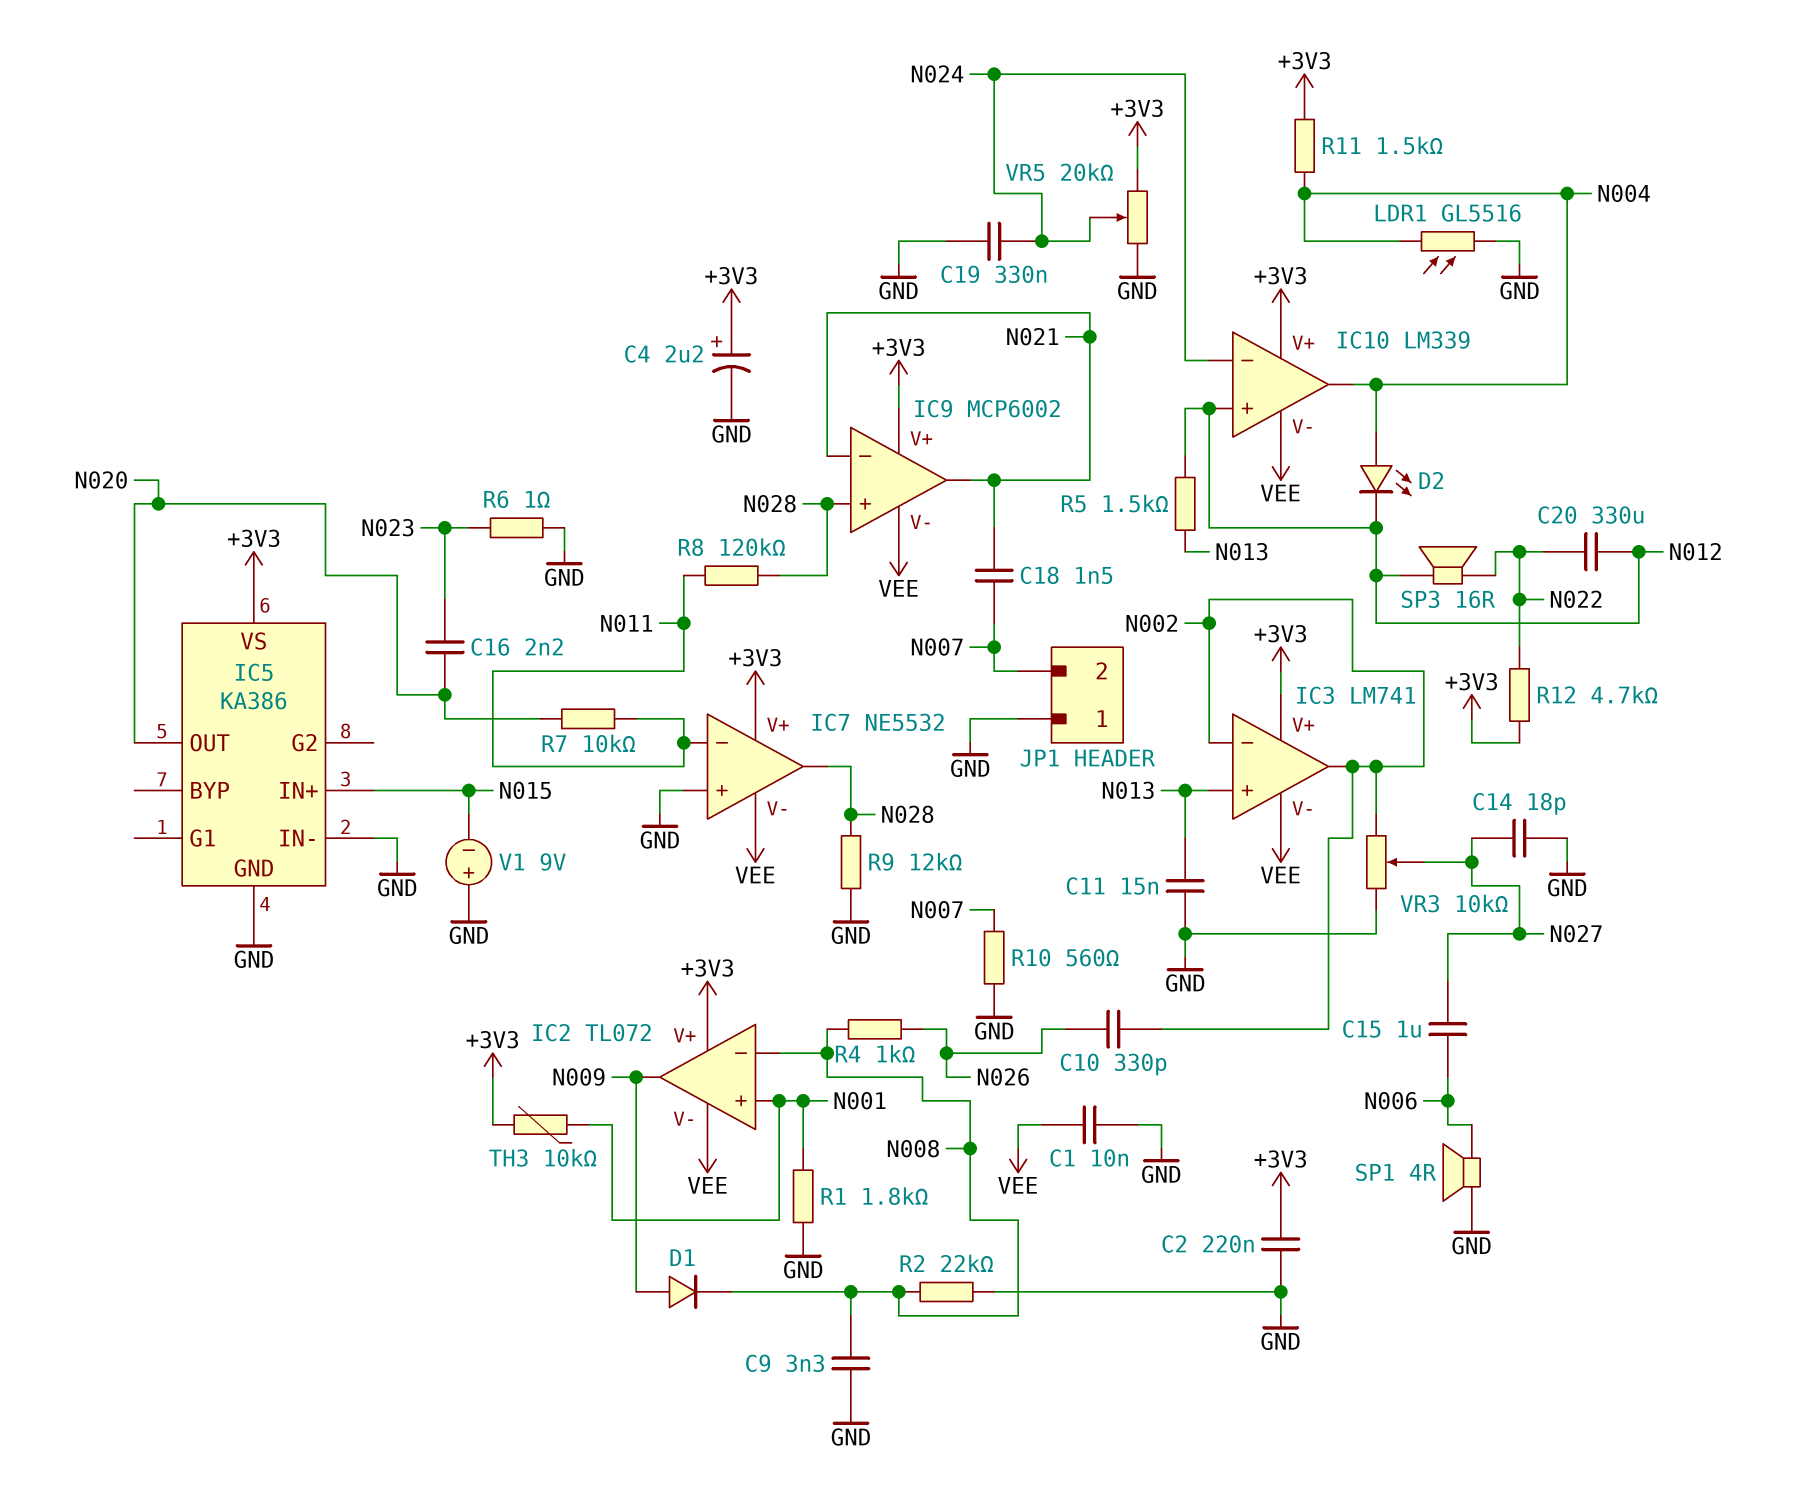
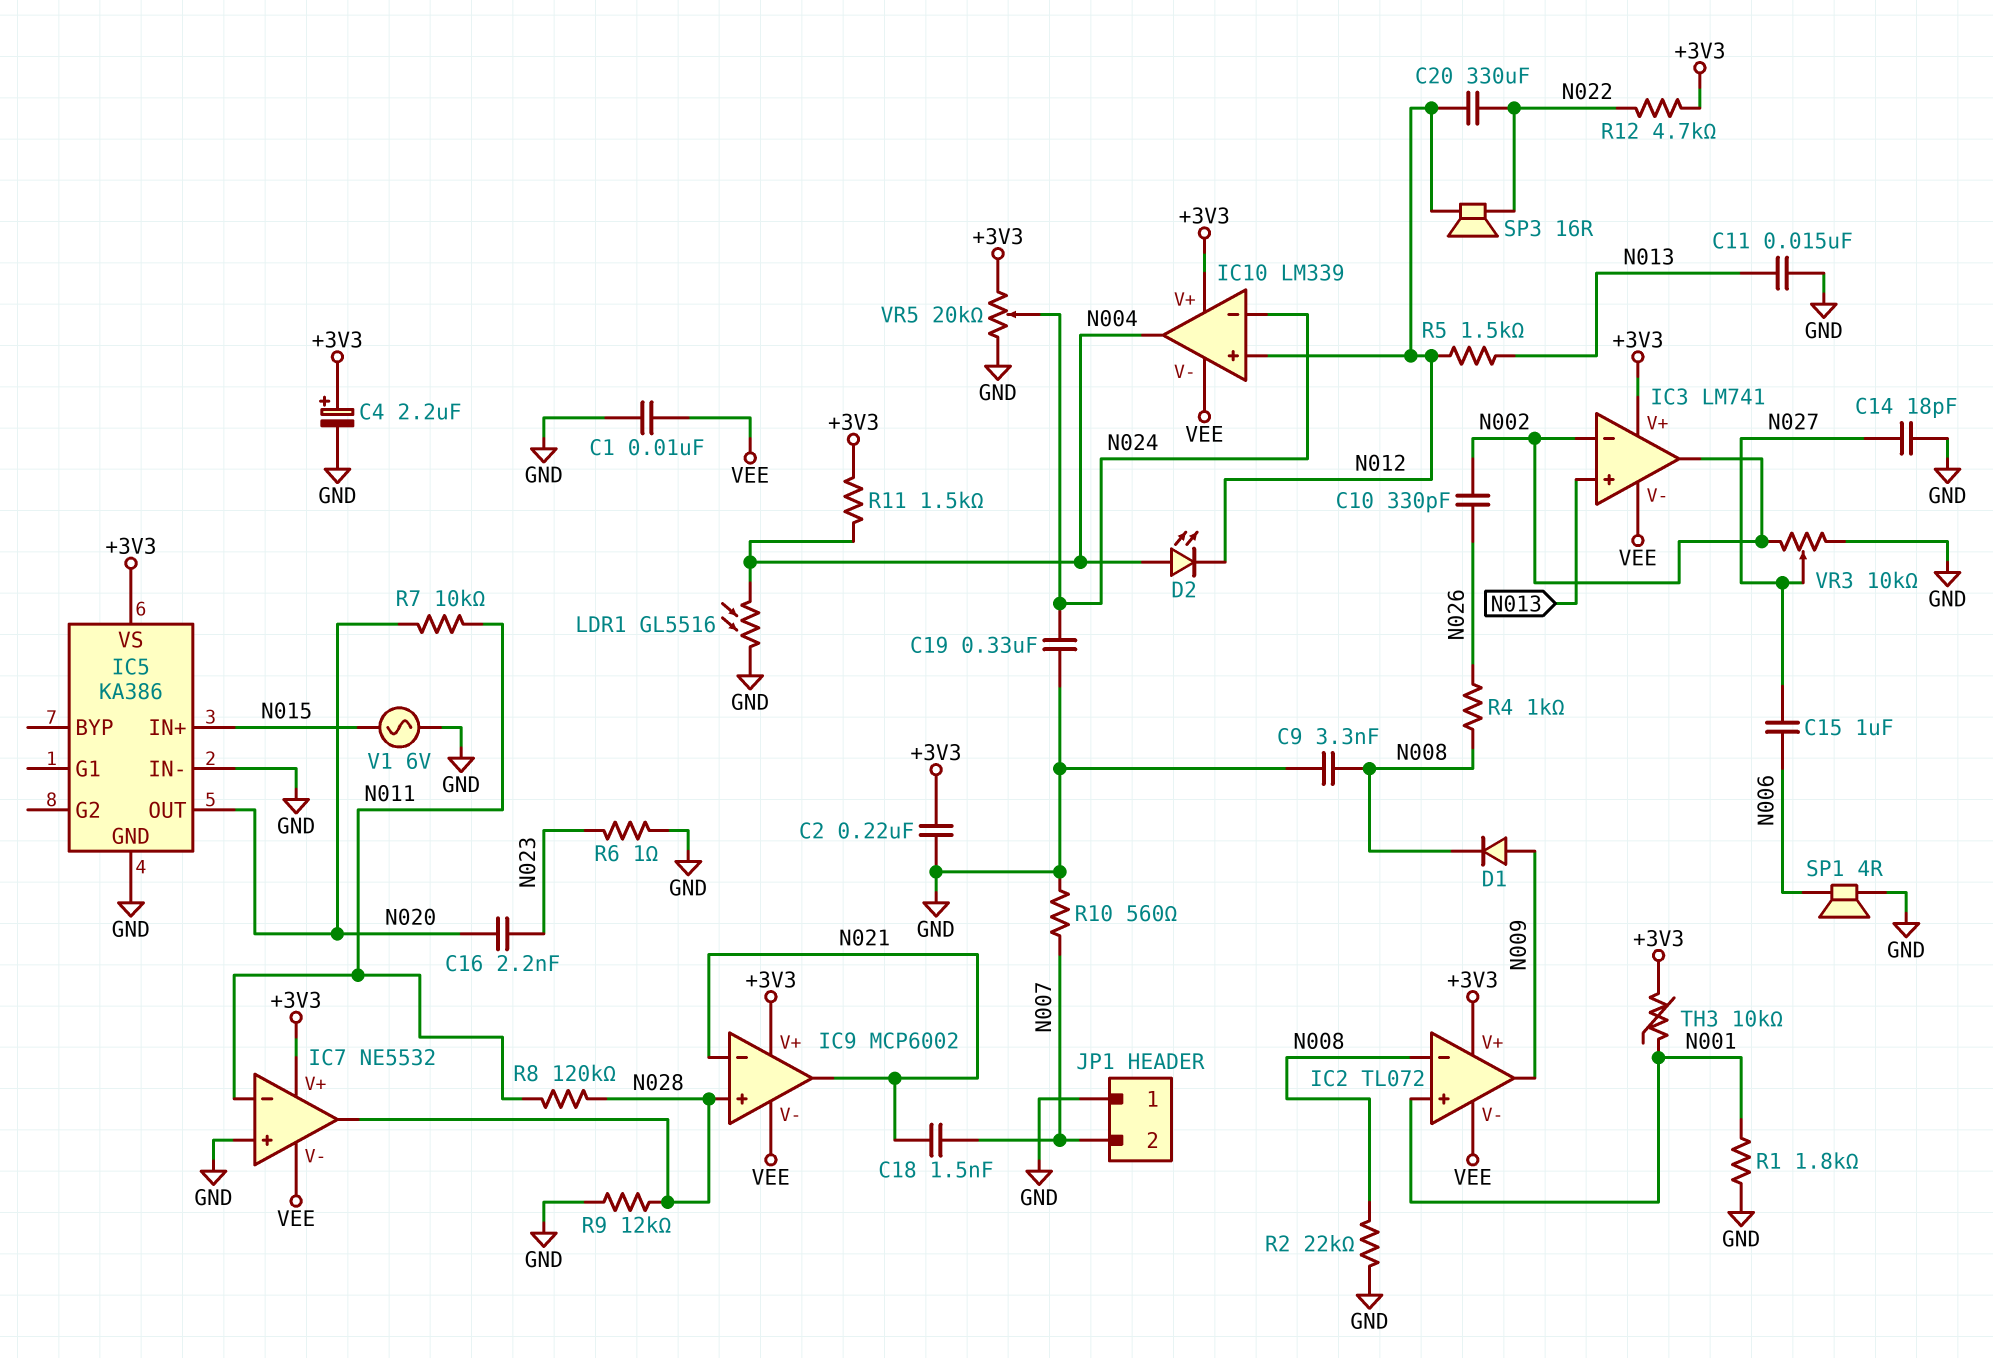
V1: 9V (plus GND, minus N015) -> AC 6V (GND, N015)

